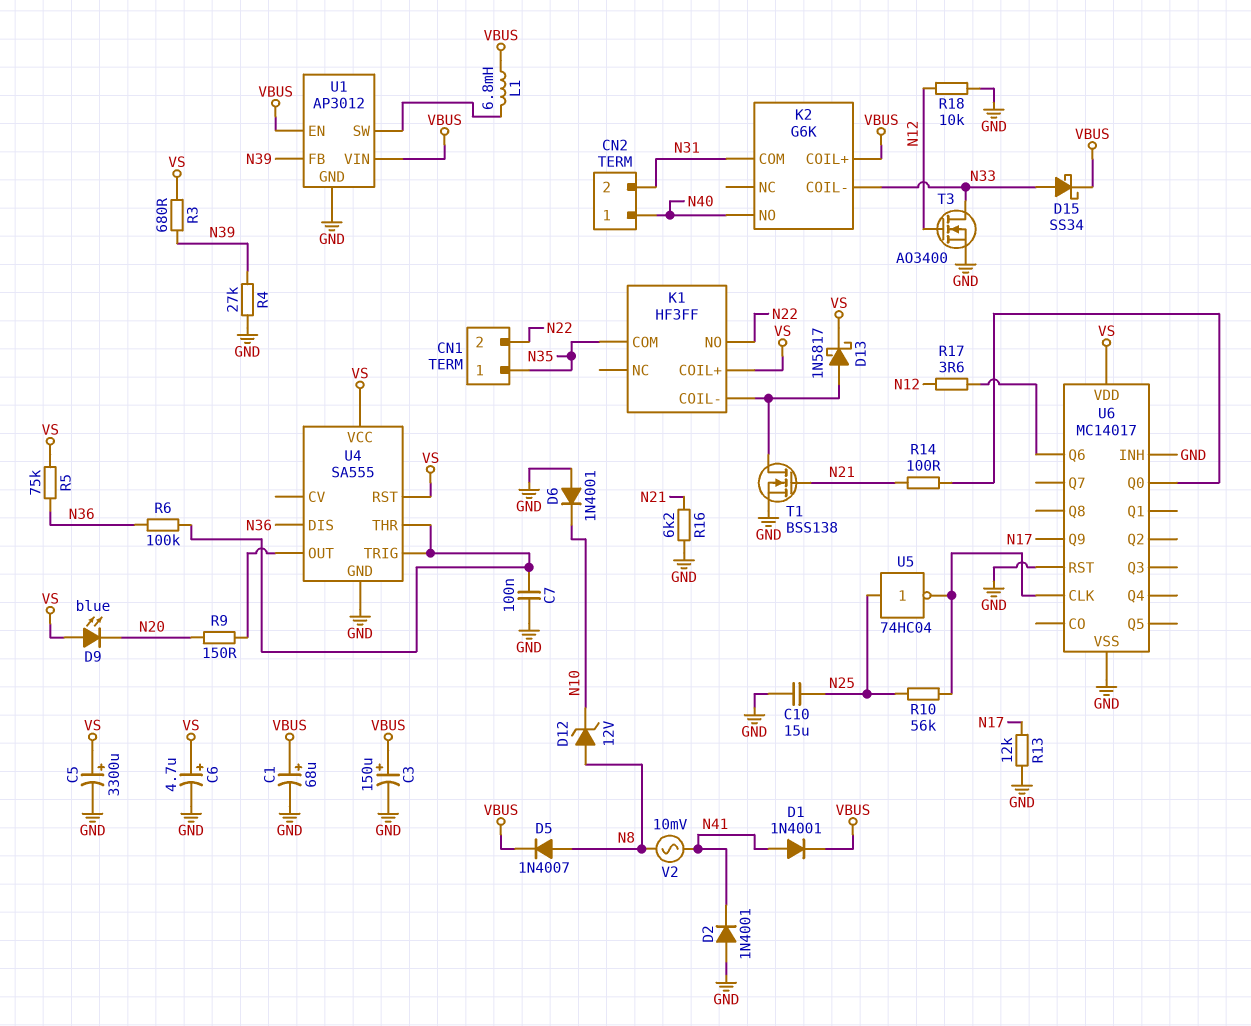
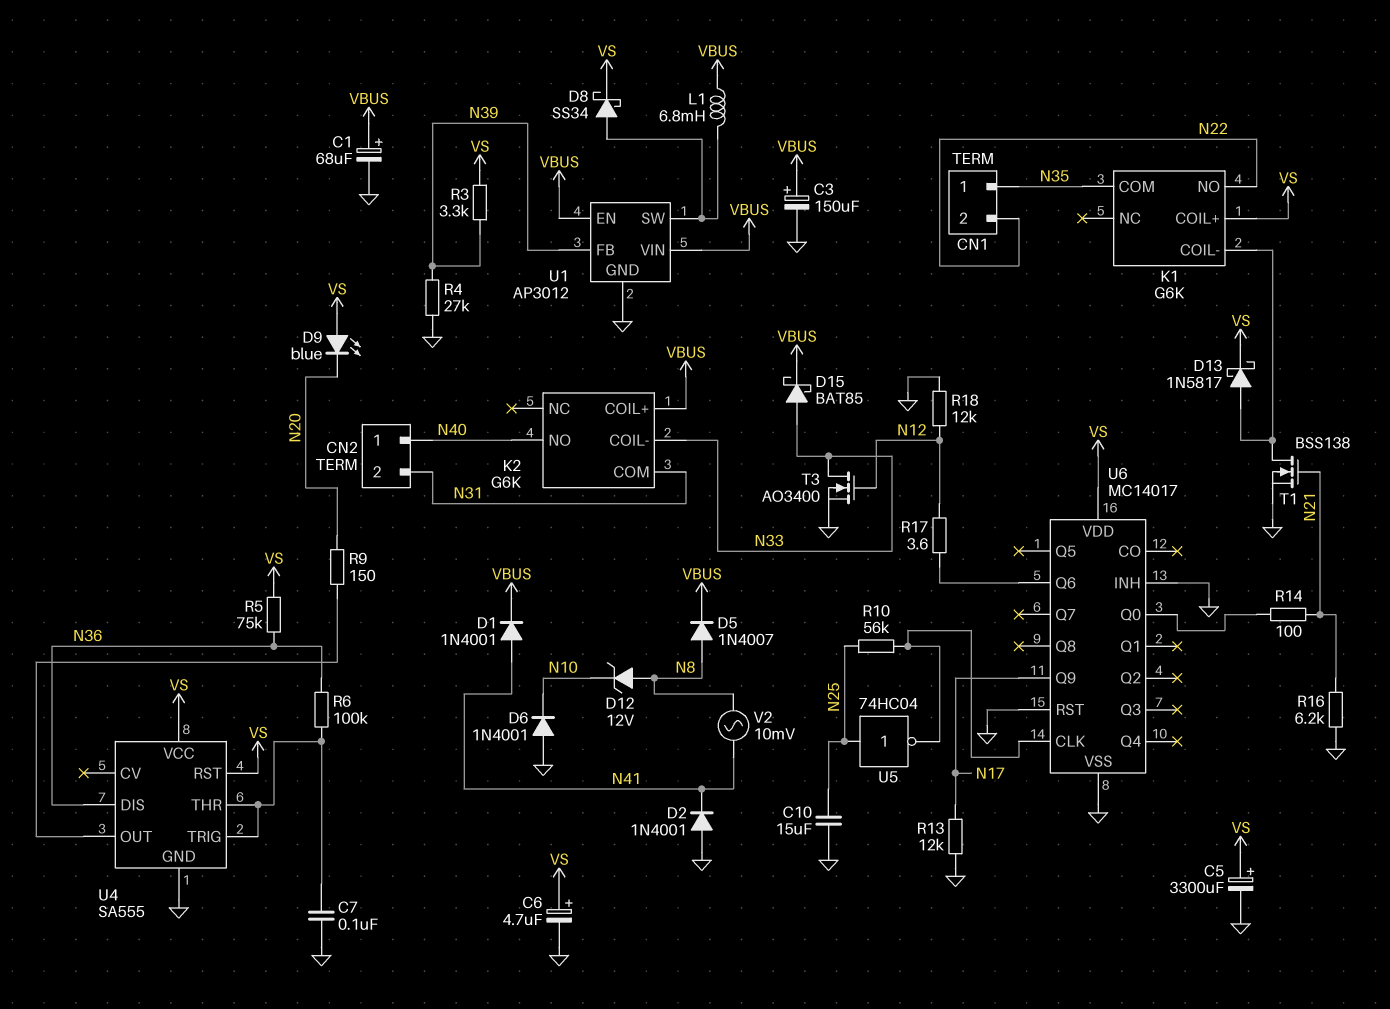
D8: none -> schottky SS34 (A U1/SW, K VS)
D15: schottky SS34 (A N33, K VBUS) -> schottky BAT85 (A N33, K VBUS)
K1: HF3FF -> G6K
R3: 680 (N39, VS) -> 3.3k (N39, VS)
R18: 10k (GND, N12) -> 12k (GND, N12)

